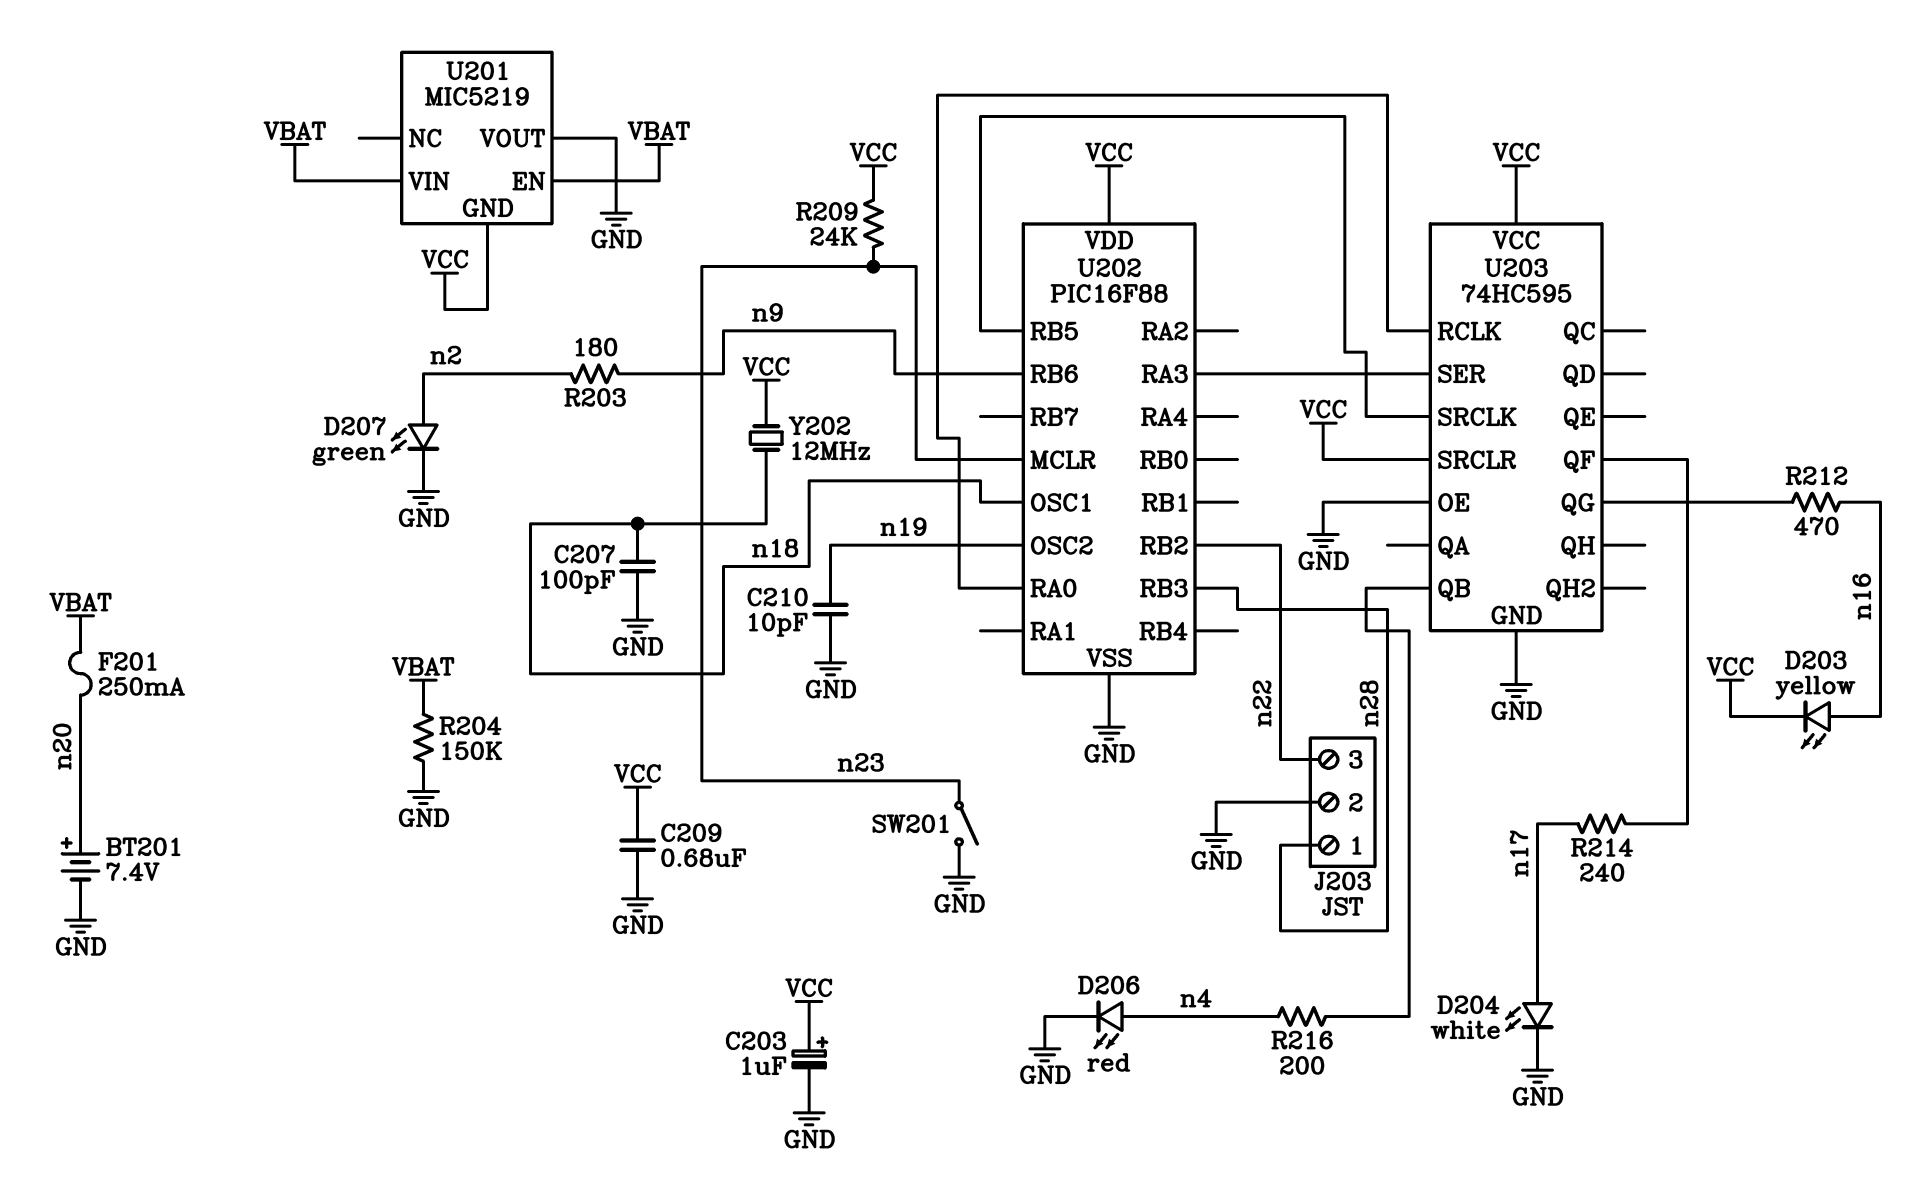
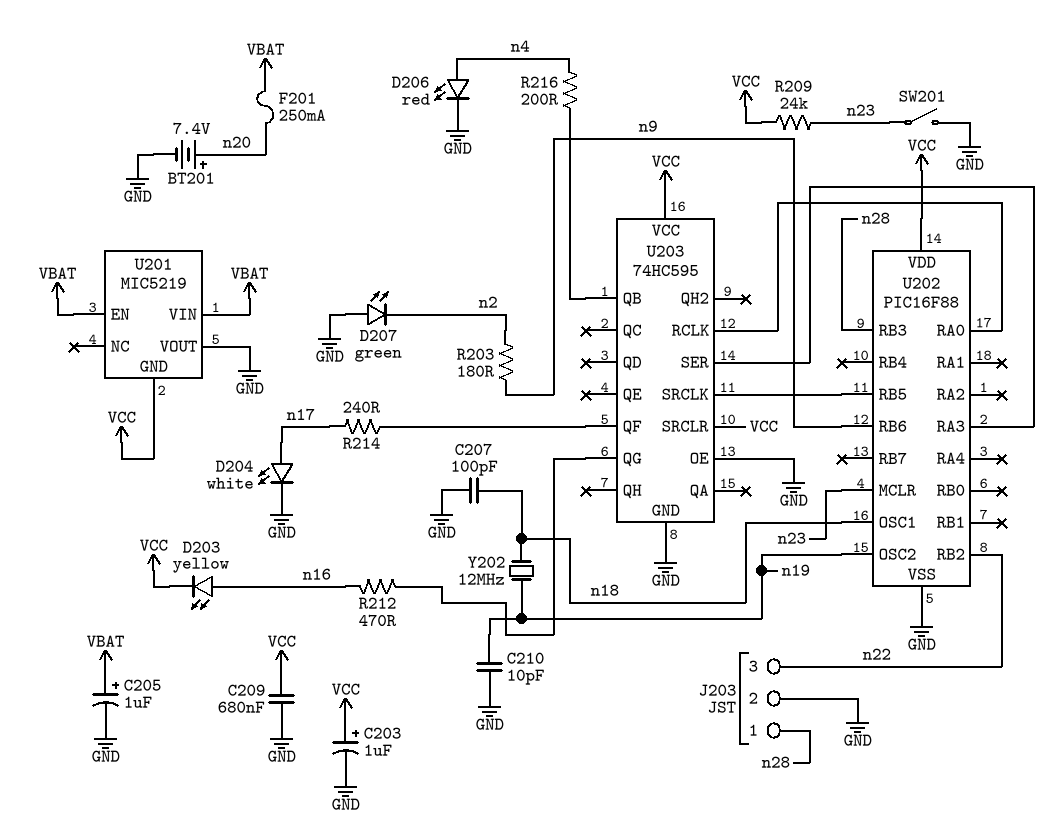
C205: none -> 1uF (plus VBAT, minus GND)
D207: LED green (A n2, K GND) -> LED green (A GND, K n2)
R204: 150k (GND, VBAT) -> none
Y202: 12MHz (VCC, n18) -> 12MHz (n18, n19)

